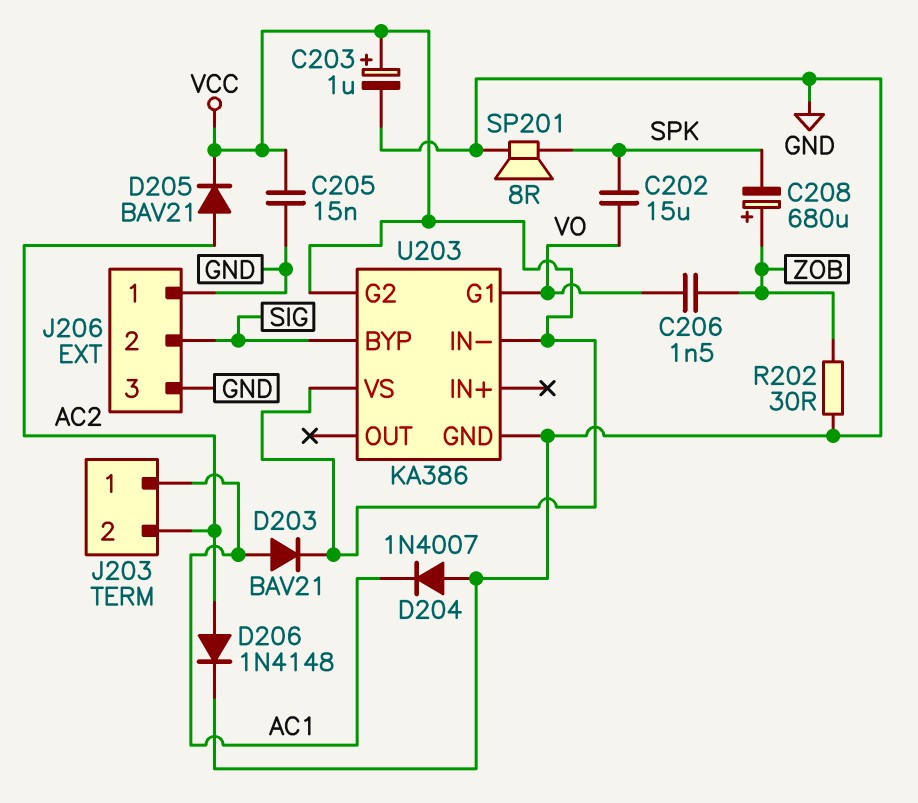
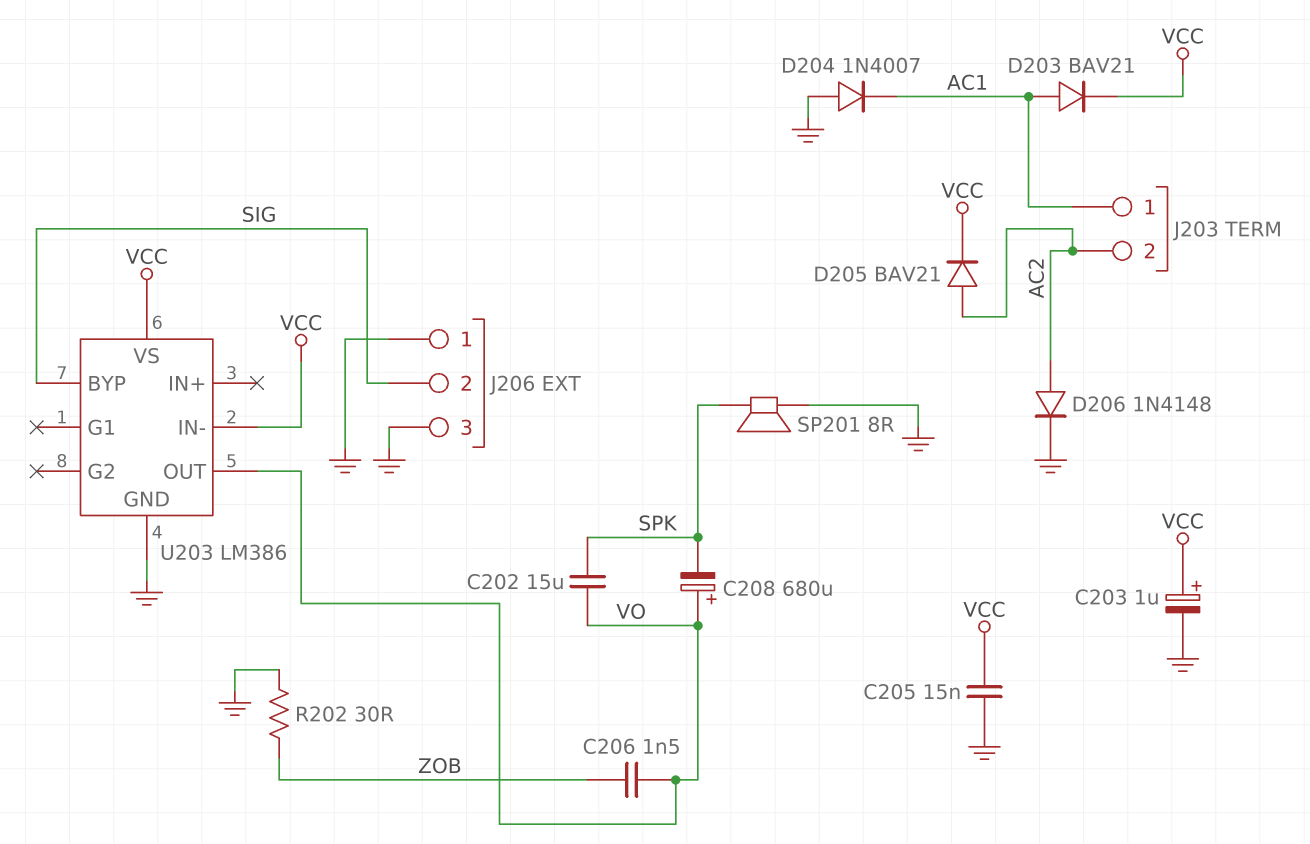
C208: 680uF (plus ZOB, minus SPK) -> 680uF (plus VO, minus SPK)
U203: KA386 -> LM386
U203 pin G1: VO -> none
U203 pin G2: VCC -> none
U203 pin OUT: none -> VO

